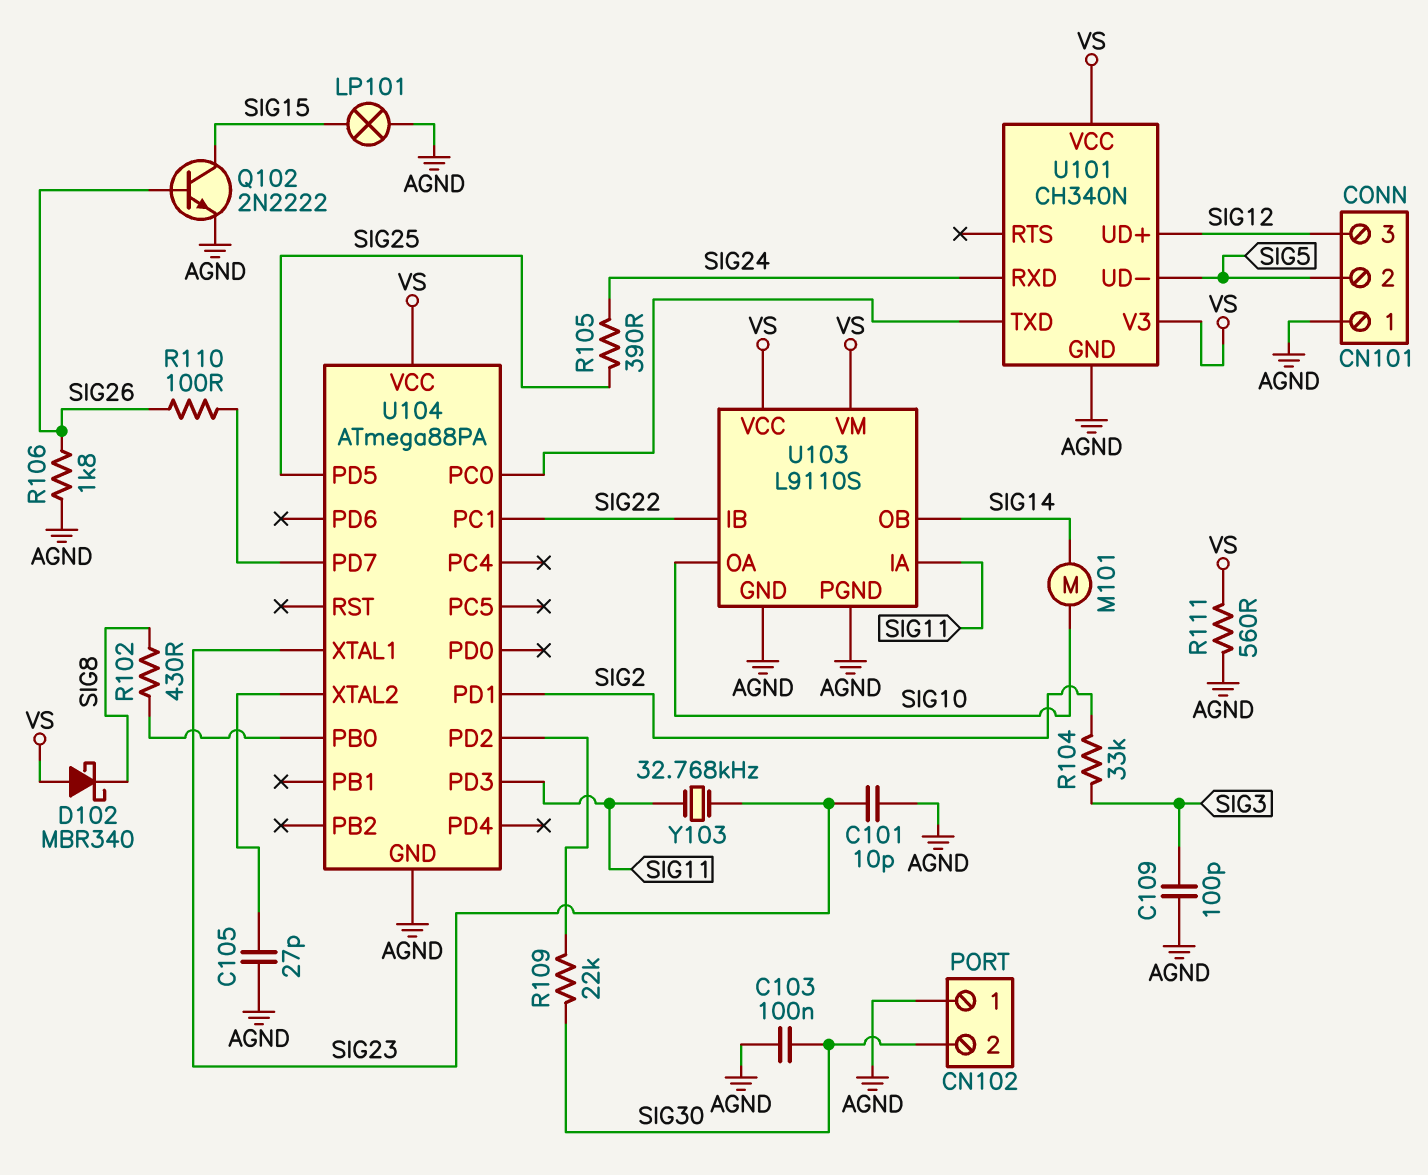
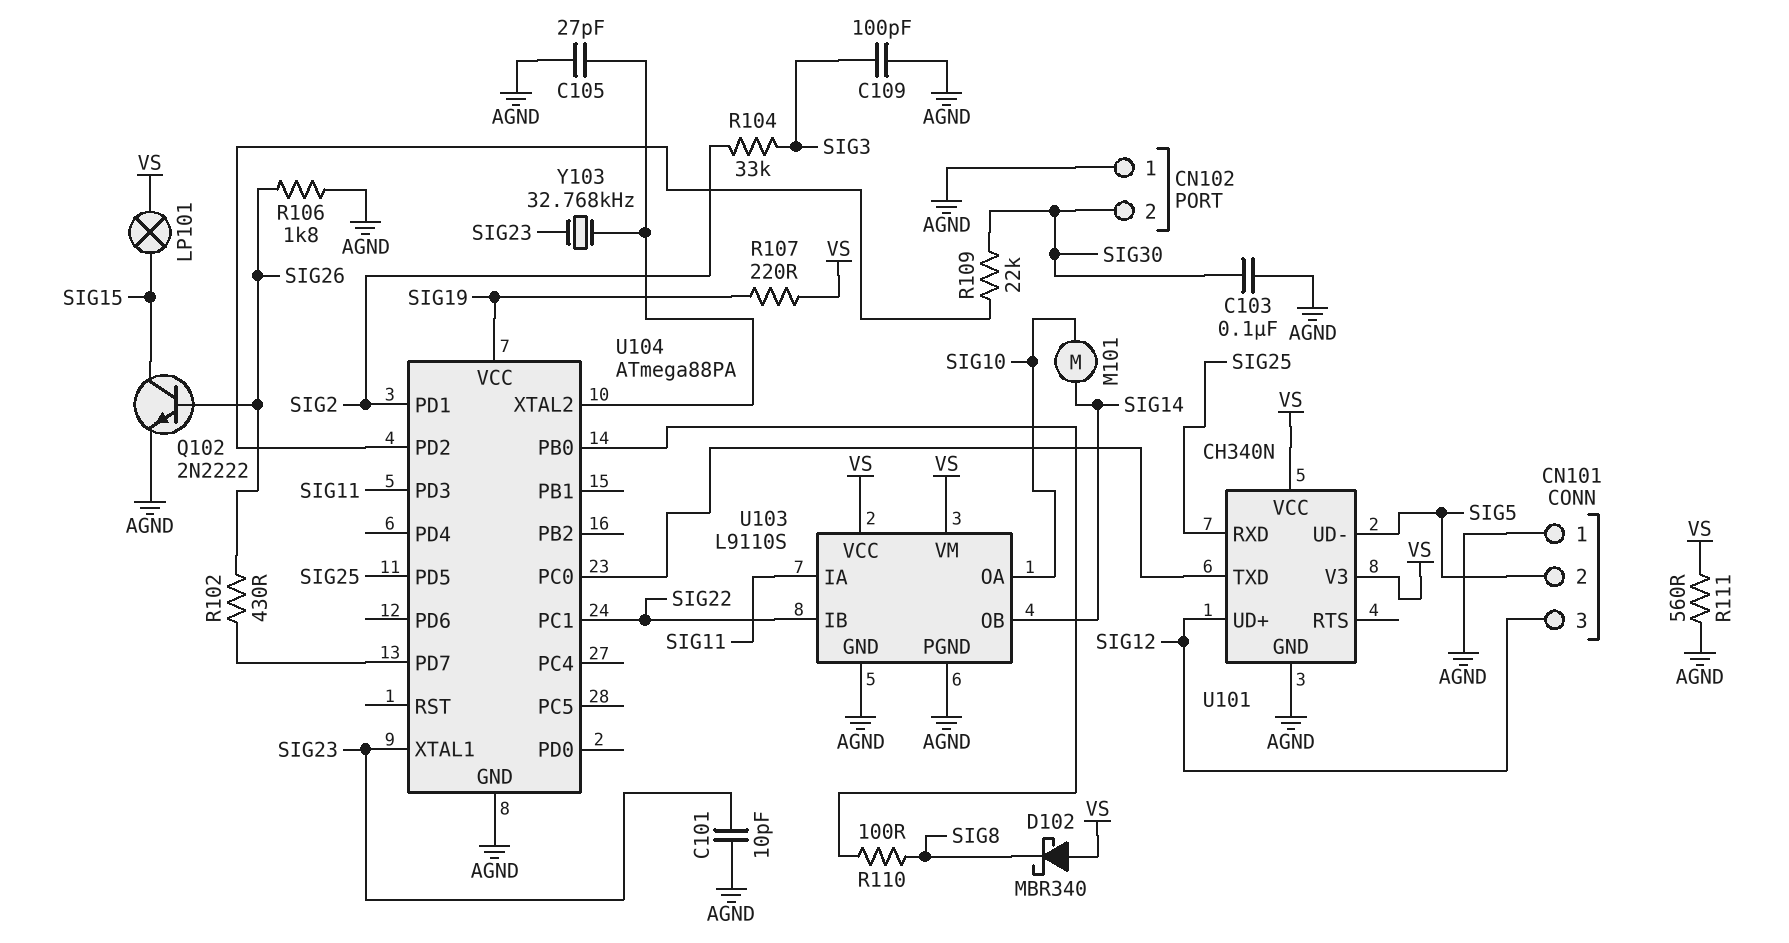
LP101: lamp (AGND, SIG15) -> lamp (SIG15, VS)
R102: 430 (SIG8, U104/PB0) -> 430 (SIG26, U104/PD7)
R105: 390 (SIG24, SIG25) -> none
R107: none -> 220 (SIG19, VS)
R110: 100 (SIG26, U104/PD7) -> 100 (SIG8, U104/PB0)
U101 pin RXD: SIG24 -> SIG25
U104 pin VCC: VS -> SIG19
Y103: 32.768kHz (SIG11, SIG23) -> 32.768kHz (SIG23, U104/XTAL2)

